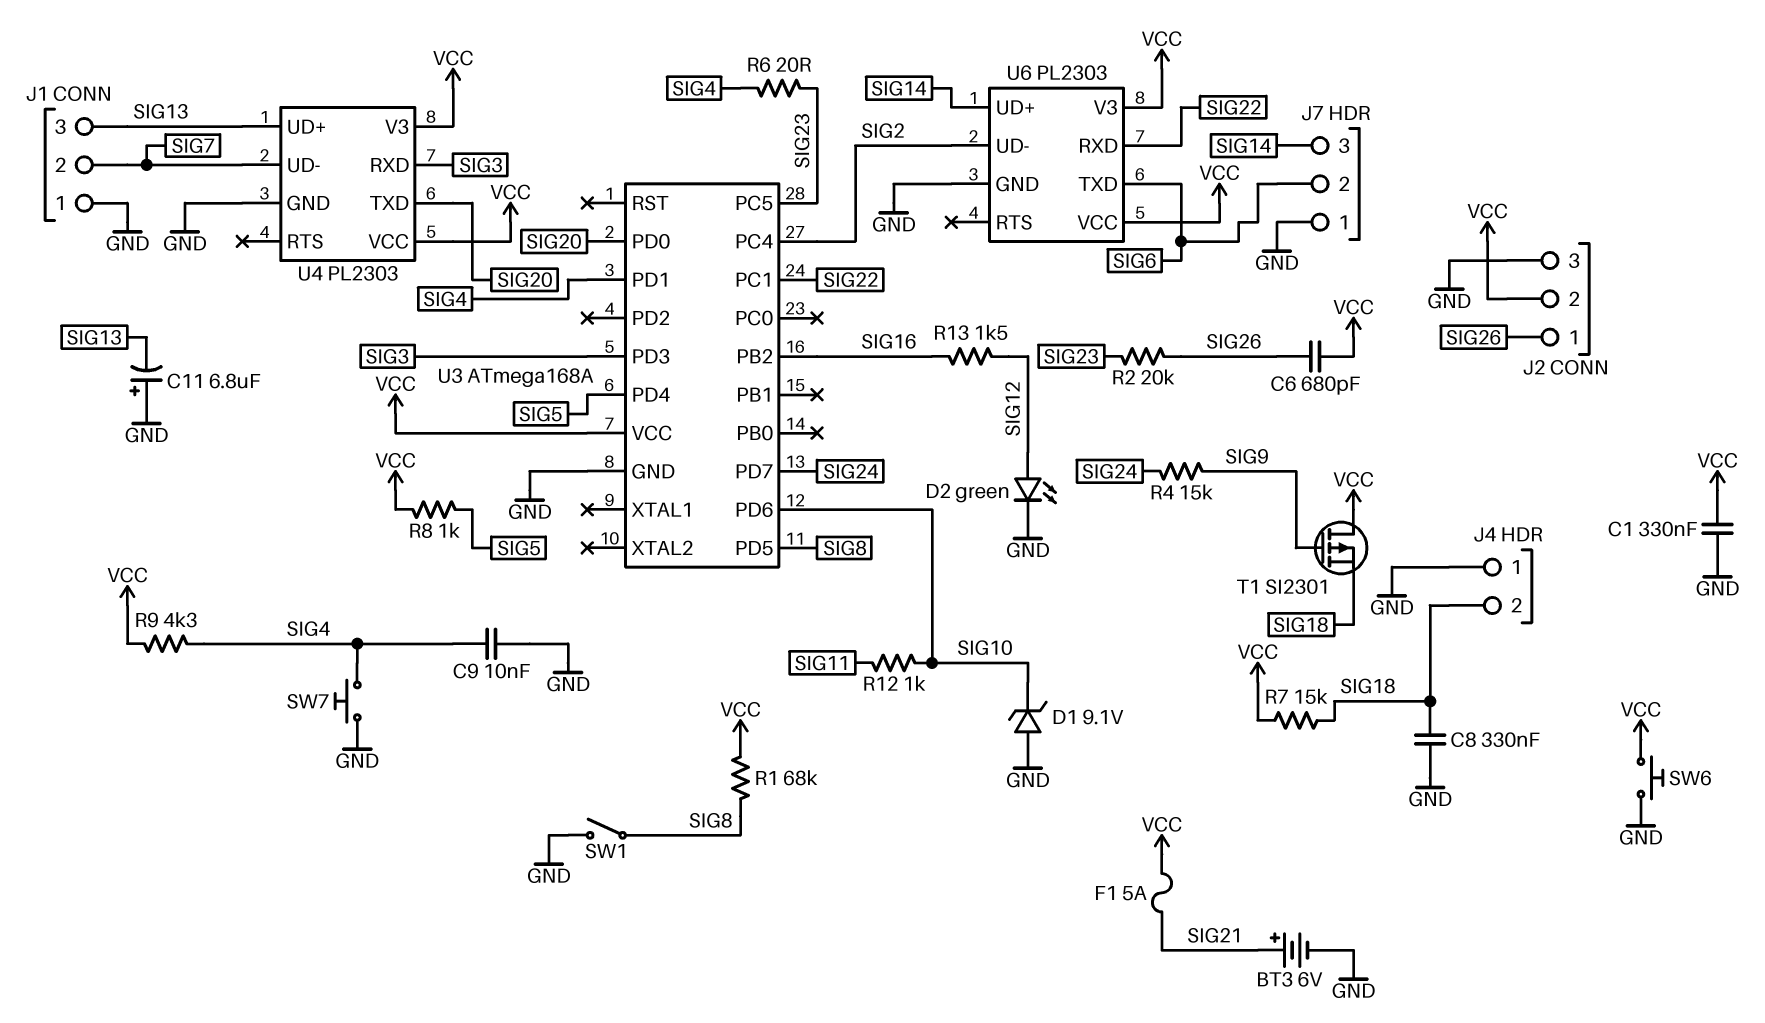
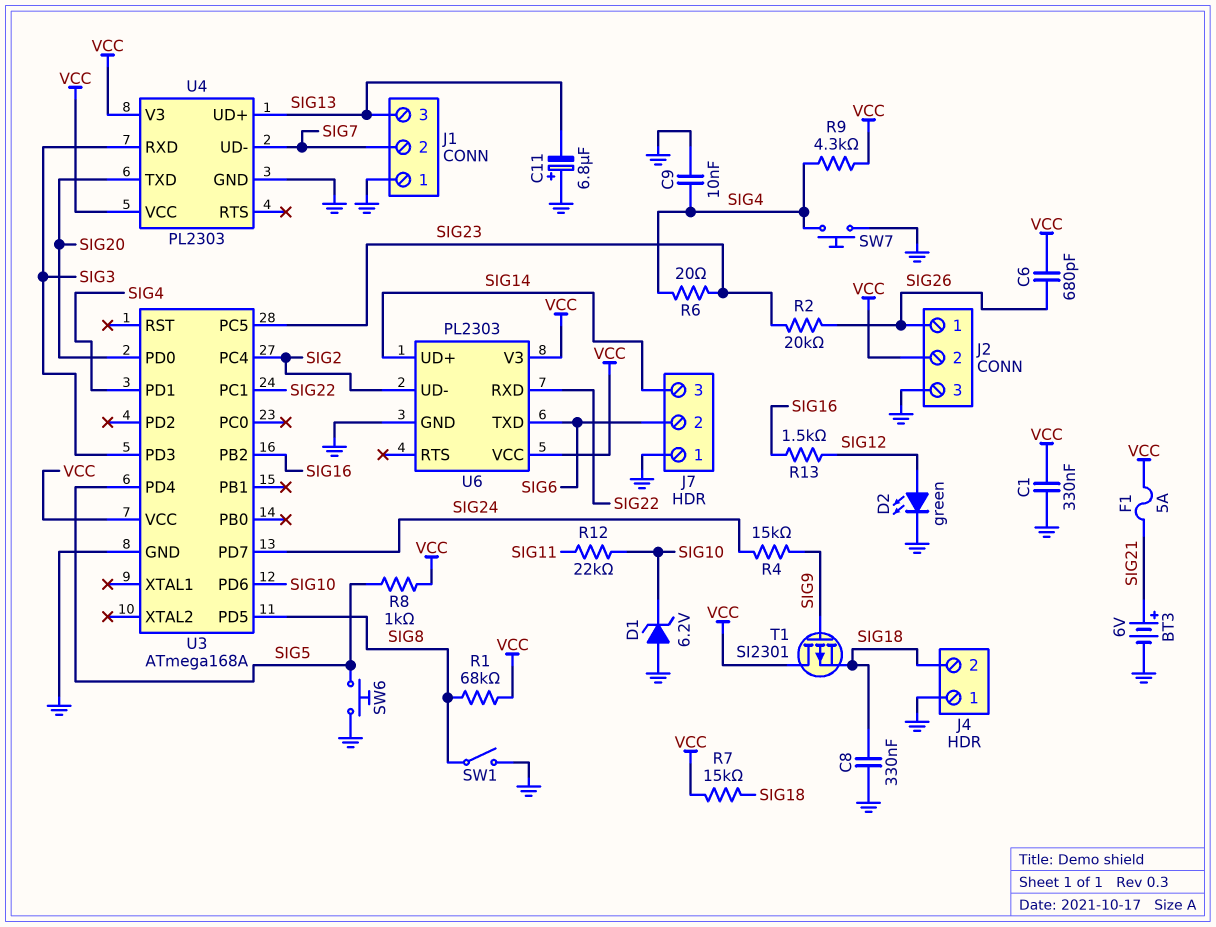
D1: zener 9.1V (A GND, K SIG10) -> zener 6.2V (A GND, K SIG10)
R12: 1k (SIG10, SIG11) -> 22k (SIG10, SIG11)
SW6: button (GND, VCC) -> button (GND, SIG5)

